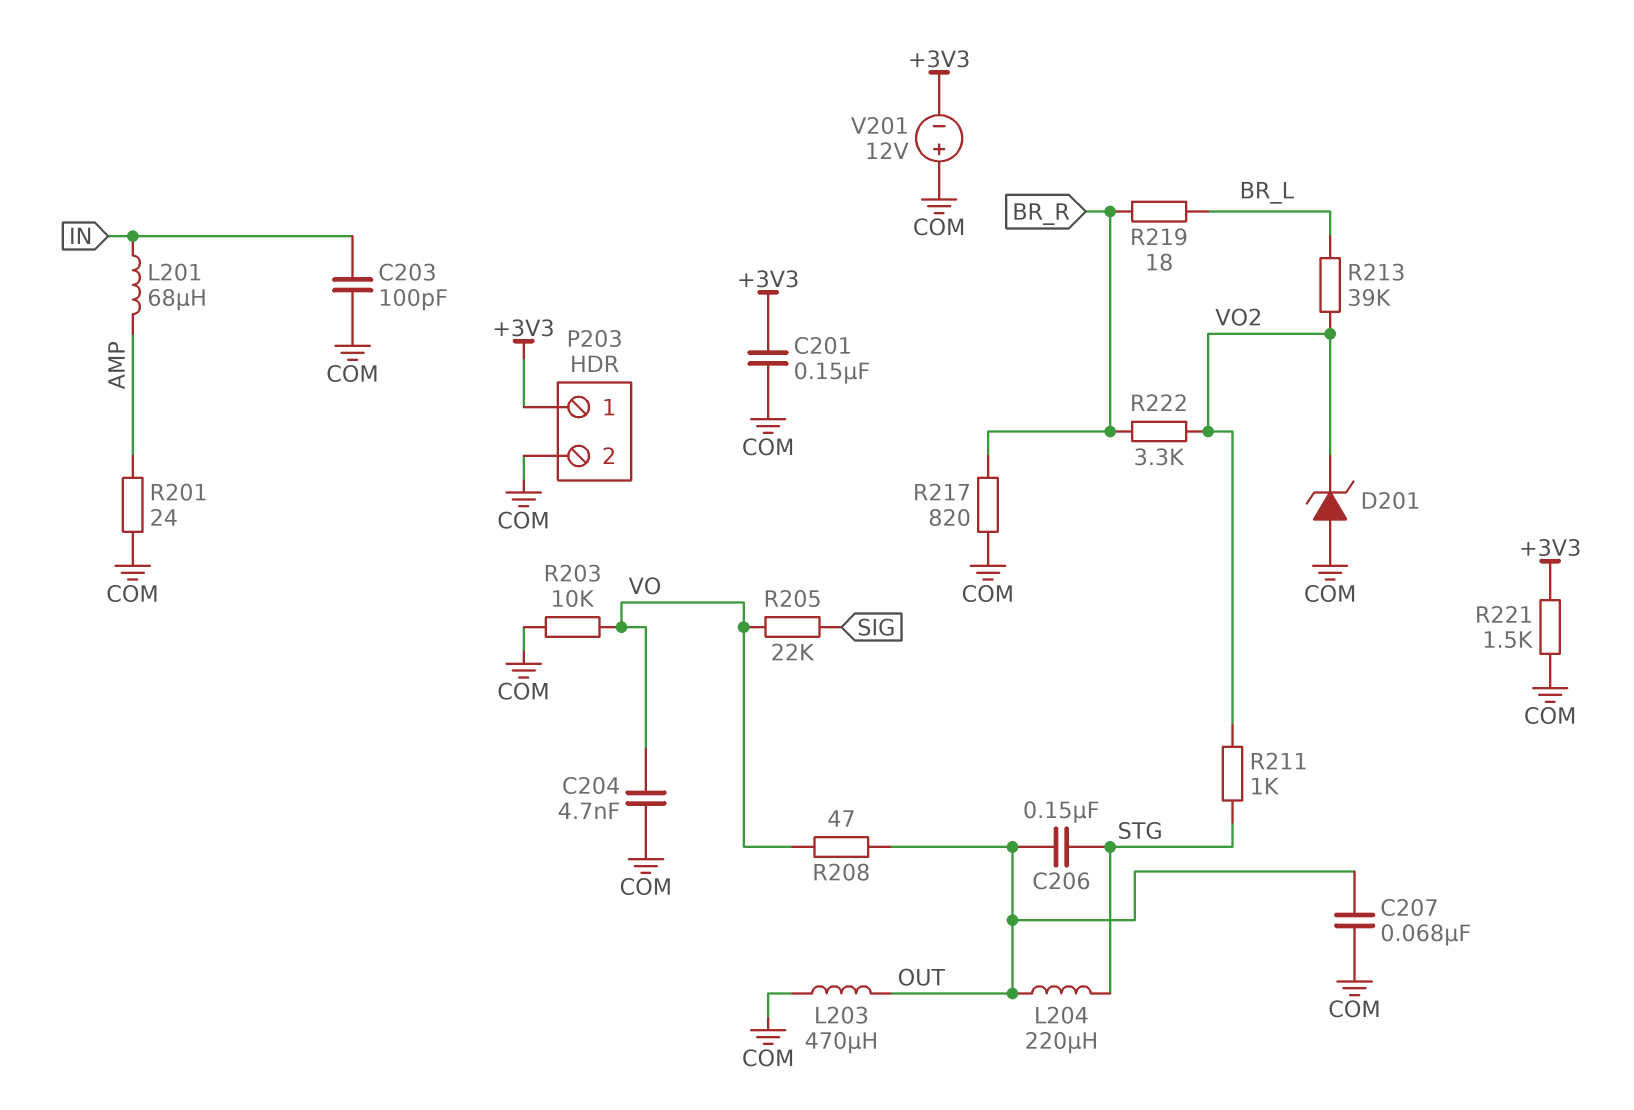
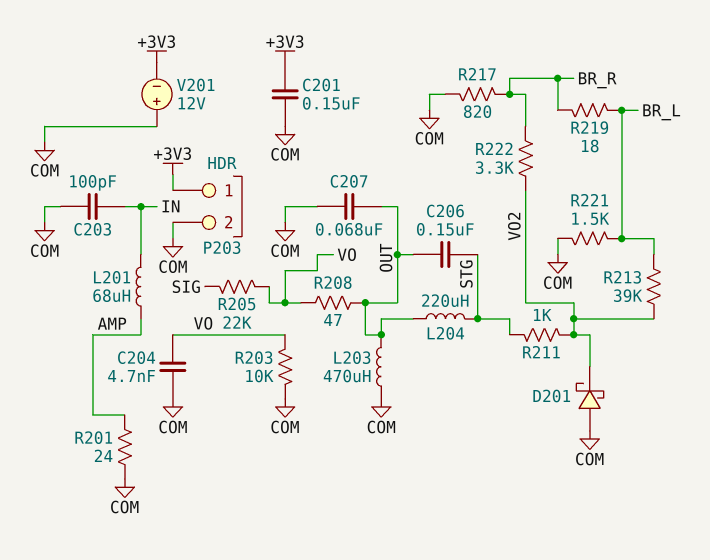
D201: zener (A COM, K VO2) -> schottky (A COM, K VO2)
R221: 1.5k (+3V3, COM) -> 1.5k (BR_L, COM)

